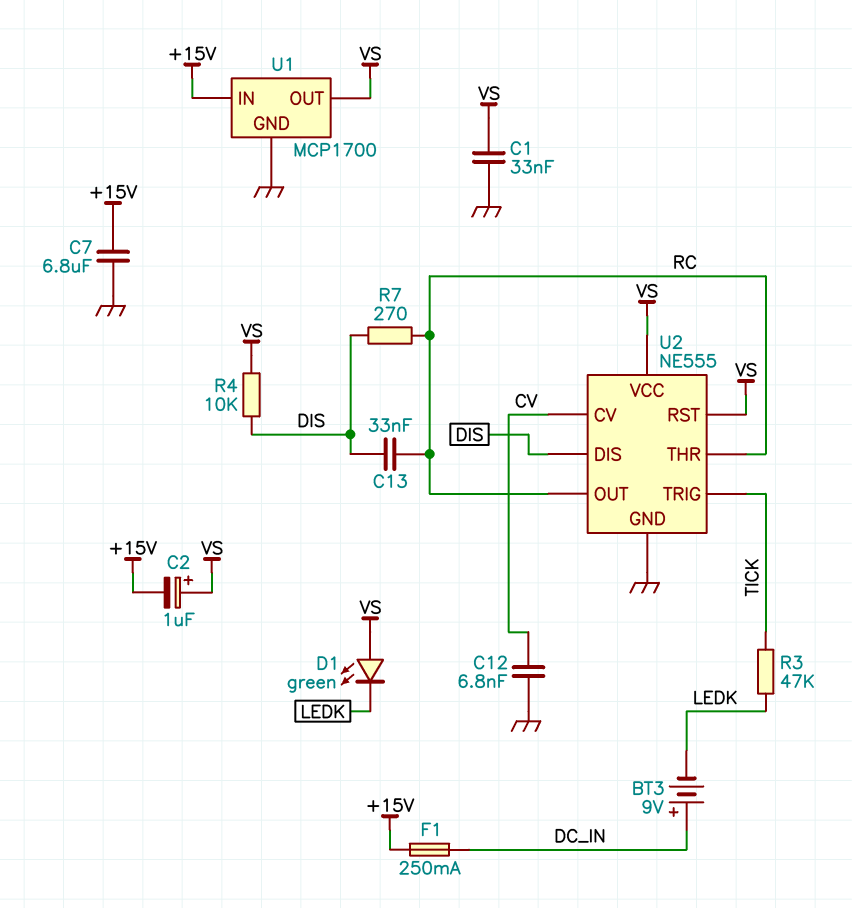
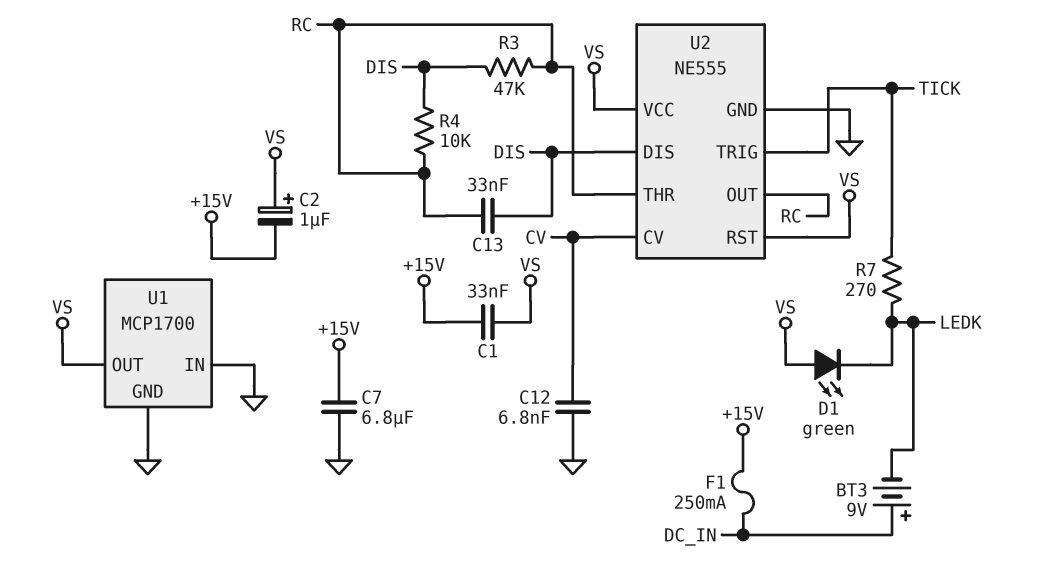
C1: 33nF (GND, VS) -> 33nF (+15V, VS)
R3: 47k (LEDK, TICK) -> 47k (DIS, RC)
R4: 10k (DIS, VS) -> 10k (DIS, RC)
R7: 270 (DIS, RC) -> 270 (LEDK, TICK)
U1 pin IN: +15V -> GND

